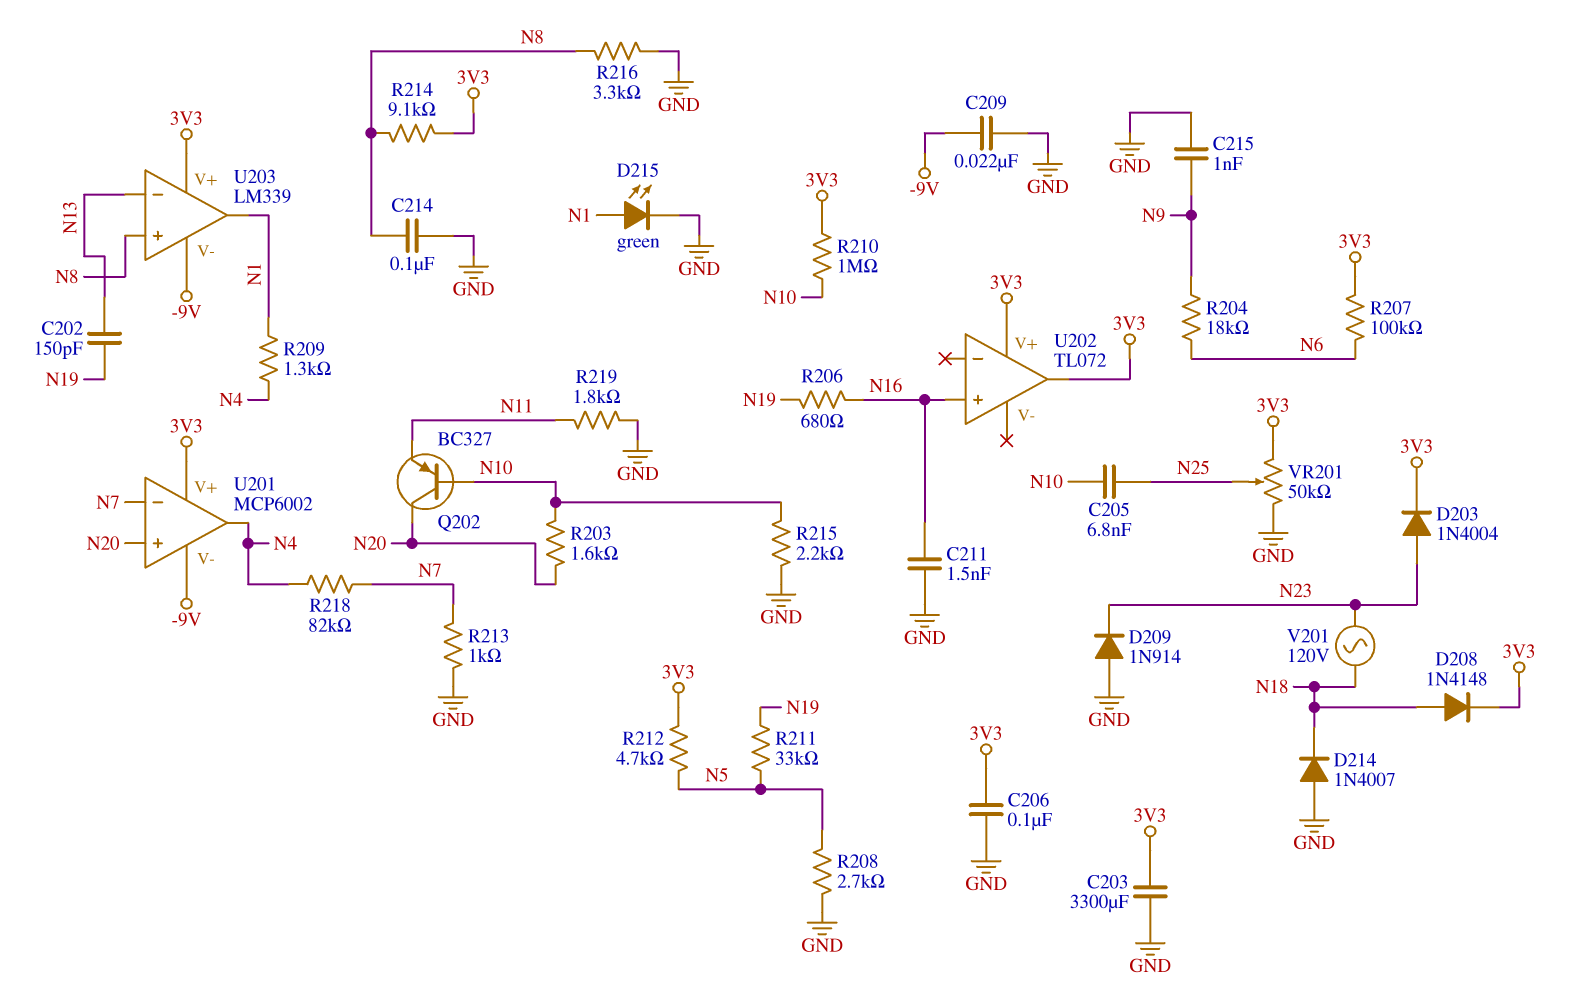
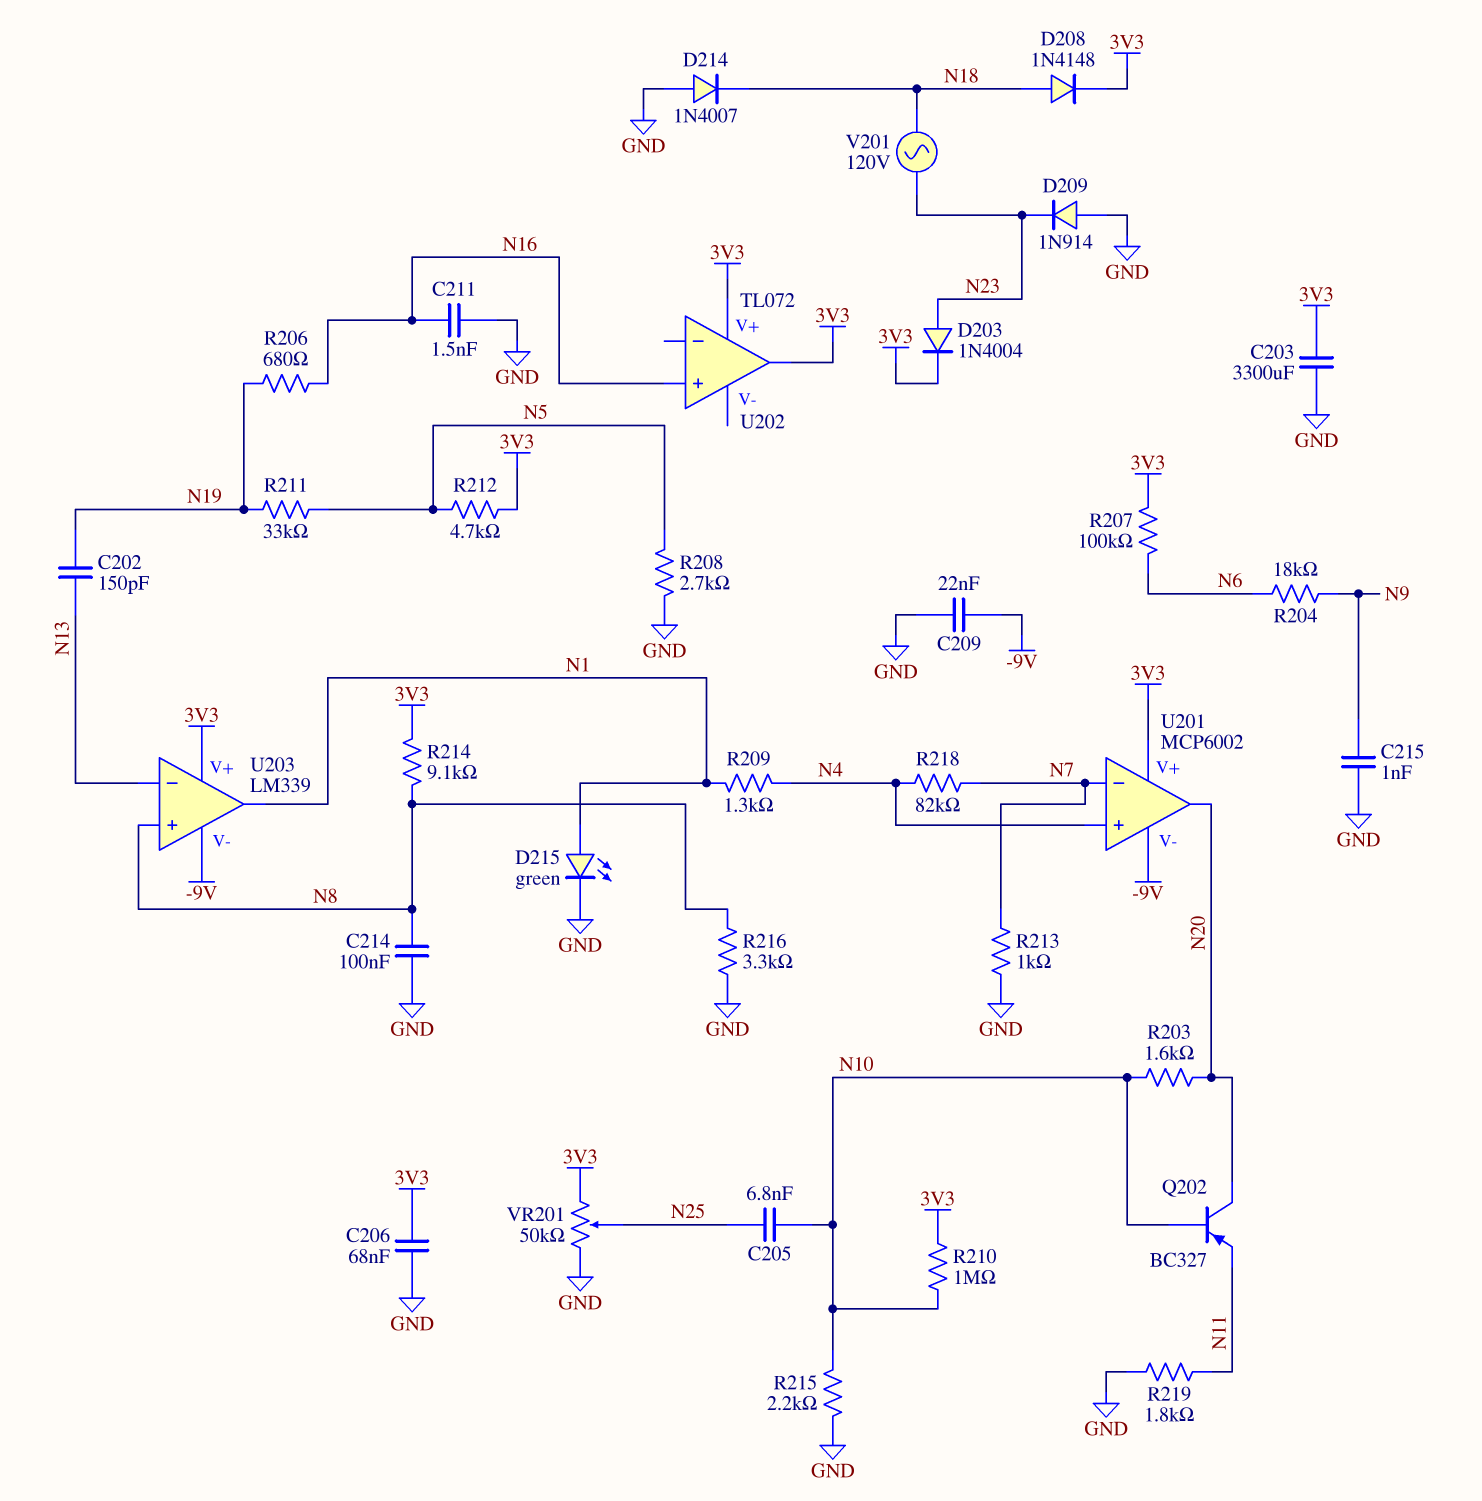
C206: 100nF (3V3, GND) -> 68nF (3V3, GND)
U201 pin in+: N20 -> N4
U201 pin out: N4 -> N20

